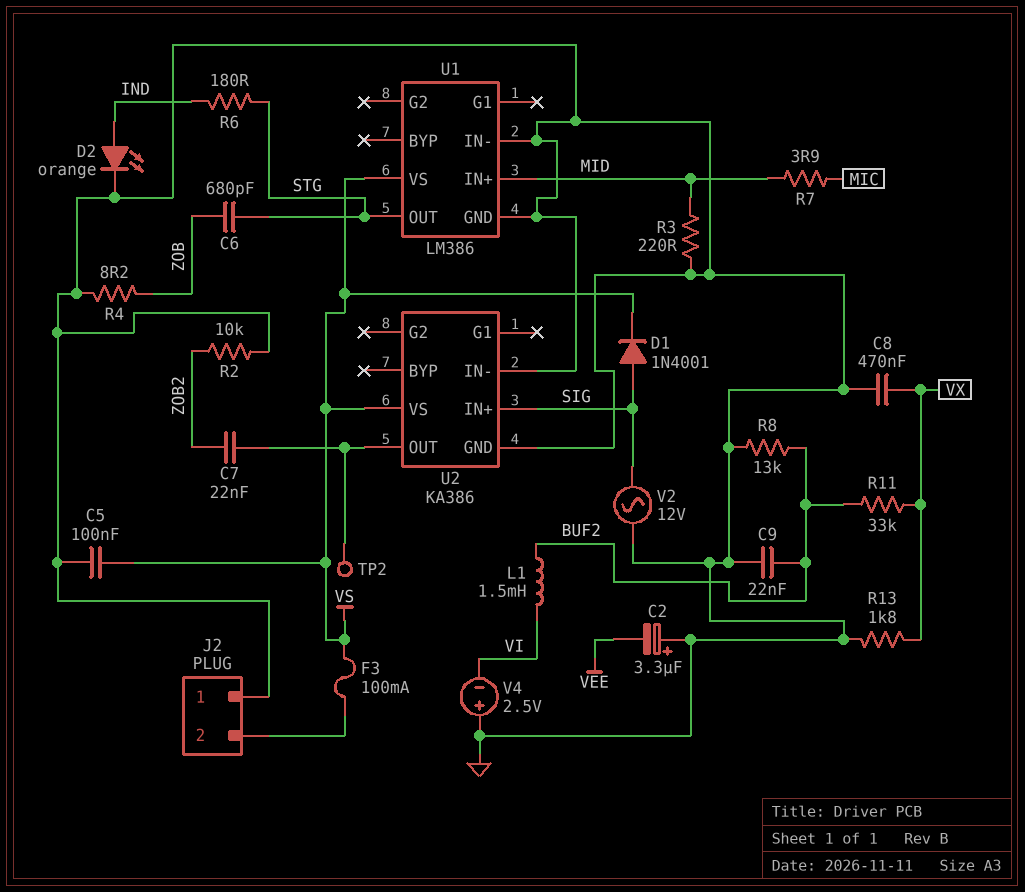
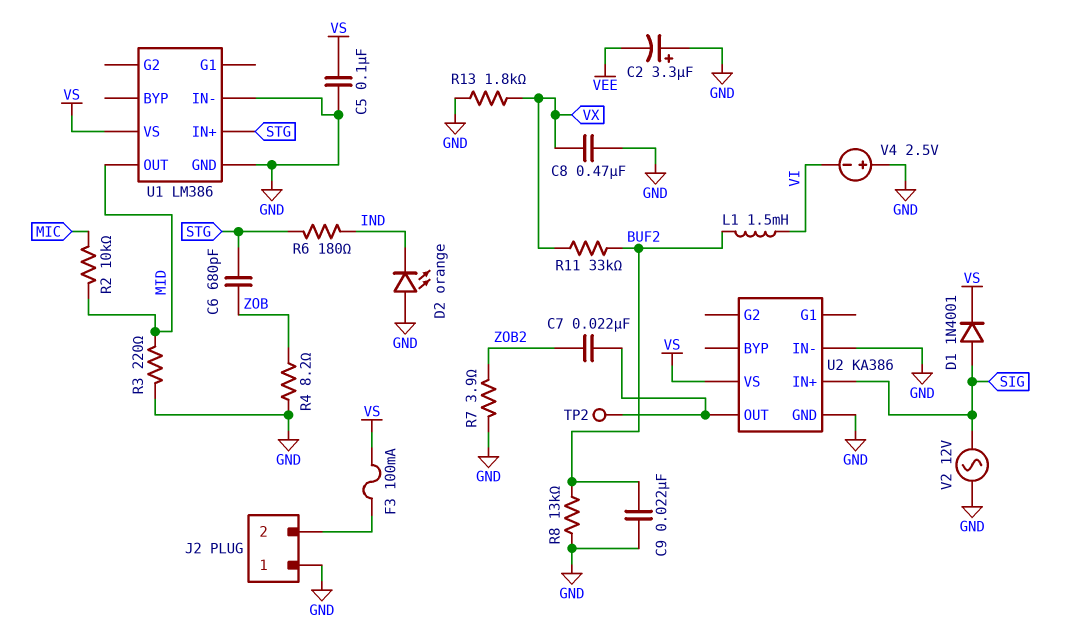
D2: LED orange (A IND, K GND) -> LED orange (A GND, K IND)
R2: 10k (GND, ZOB2) -> 10k (MIC, MID)
R7: 3.9 (MIC, MID) -> 3.9 (GND, ZOB2)
U1 pin IN+: MID -> STG
U1 pin OUT: STG -> MID

